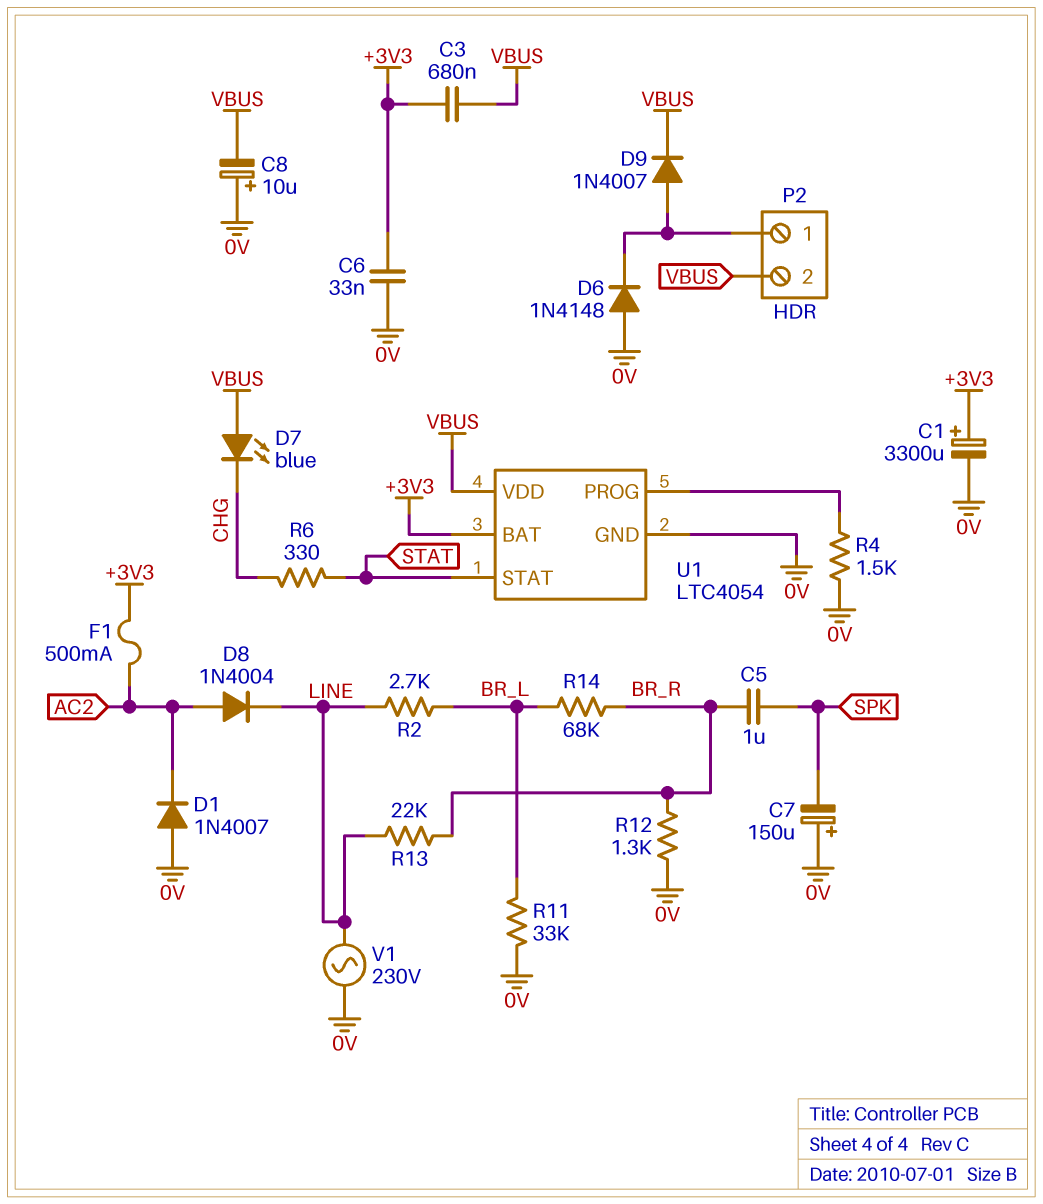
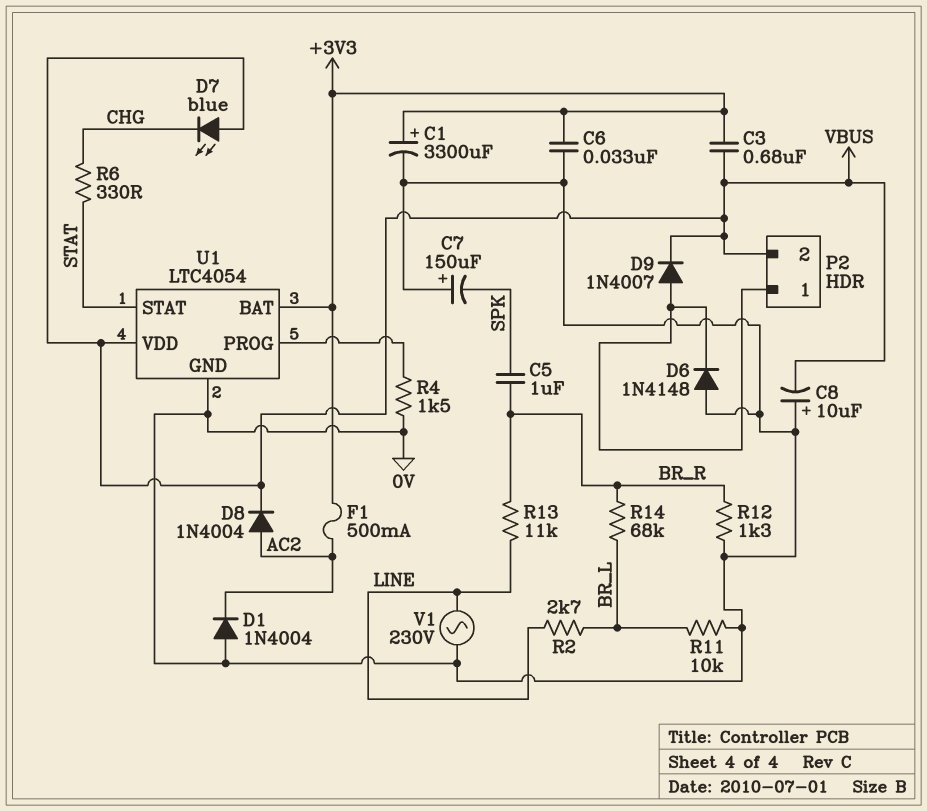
D1: diode 1N4007 (A 0V, K AC2) -> diode 1N4004 (A 0V, K AC2)
D8: diode 1N4004 (A AC2, K LINE) -> diode 1N4004 (A AC2, K VBUS)
R11: 33k (0V, BR_L) -> 10k (0V, BR_L)
R13: 22k (BR_R, LINE) -> 11k (BR_R, LINE)

